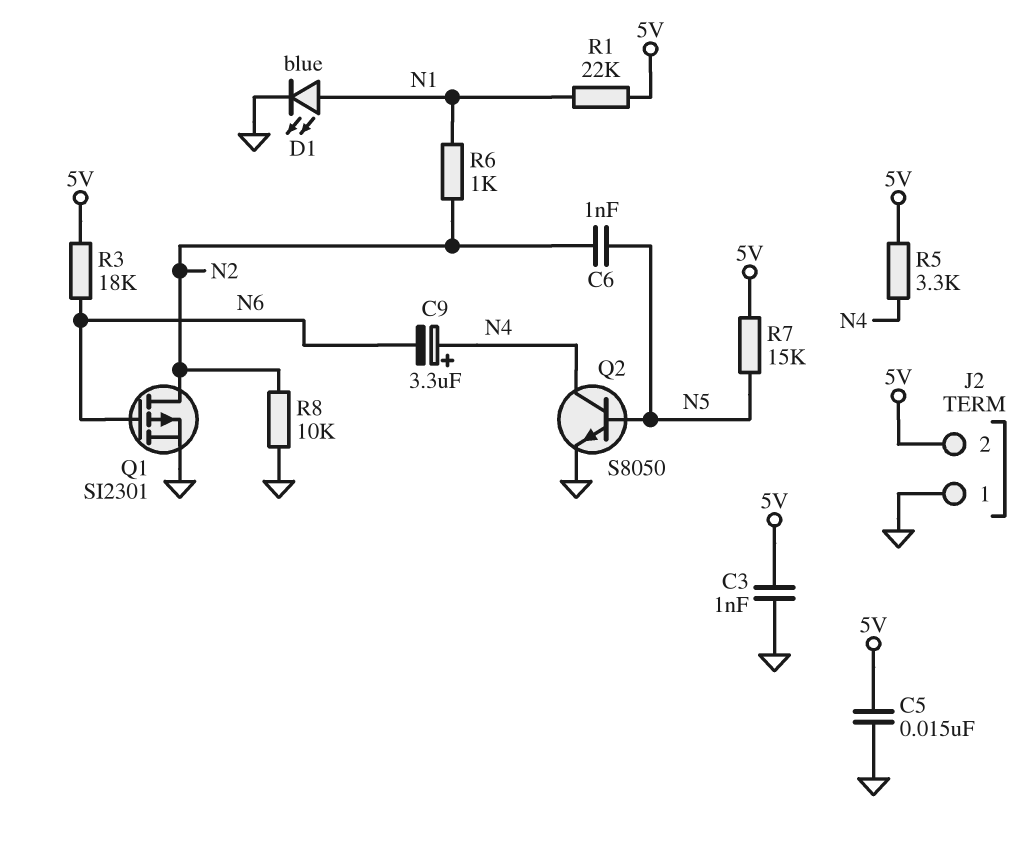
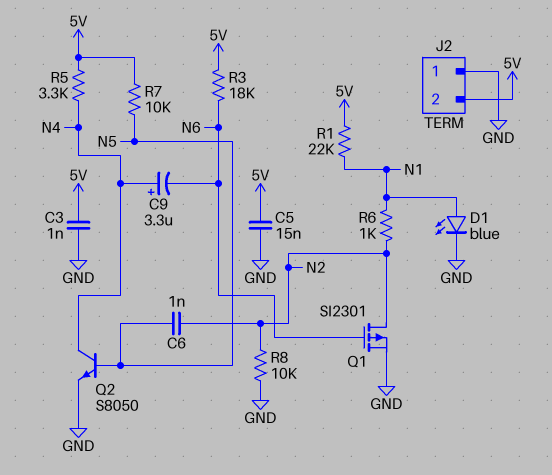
R7: 15k (5V, N5) -> 10k (5V, N5)

